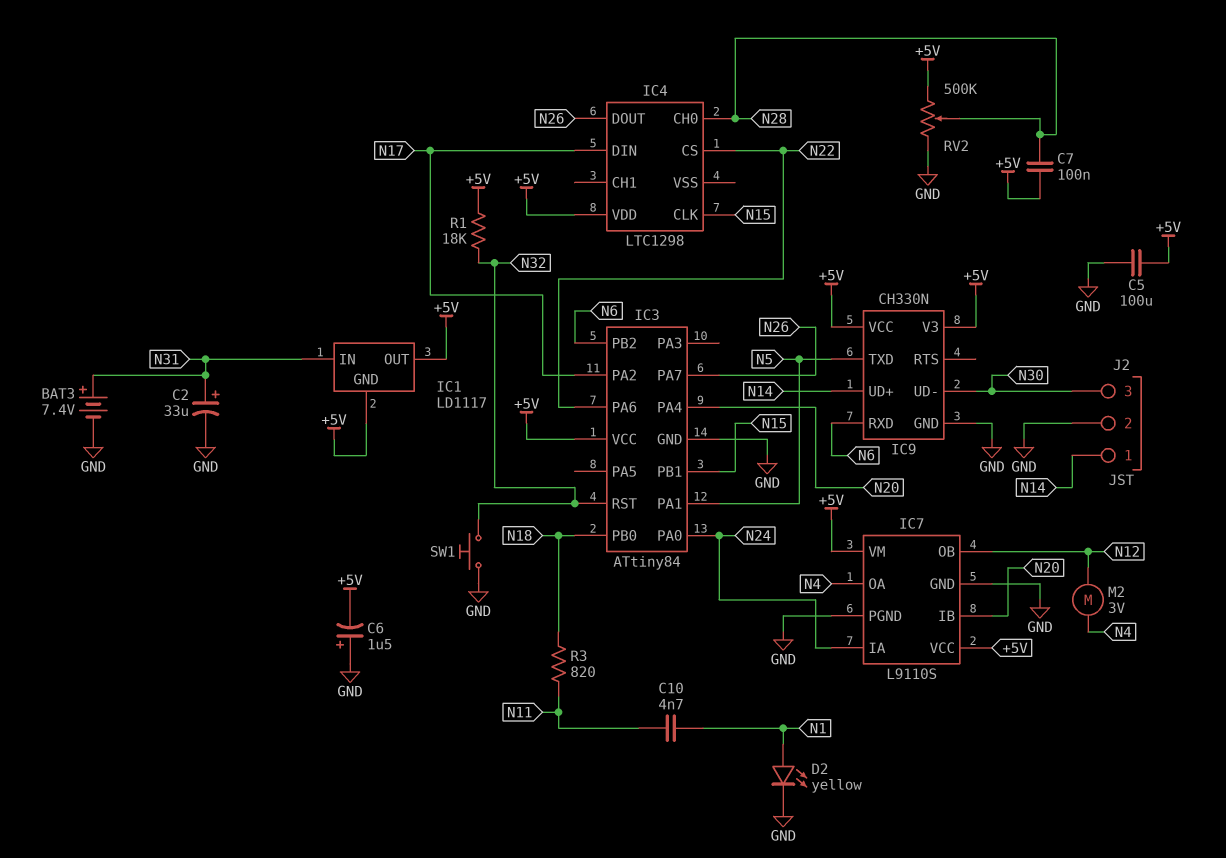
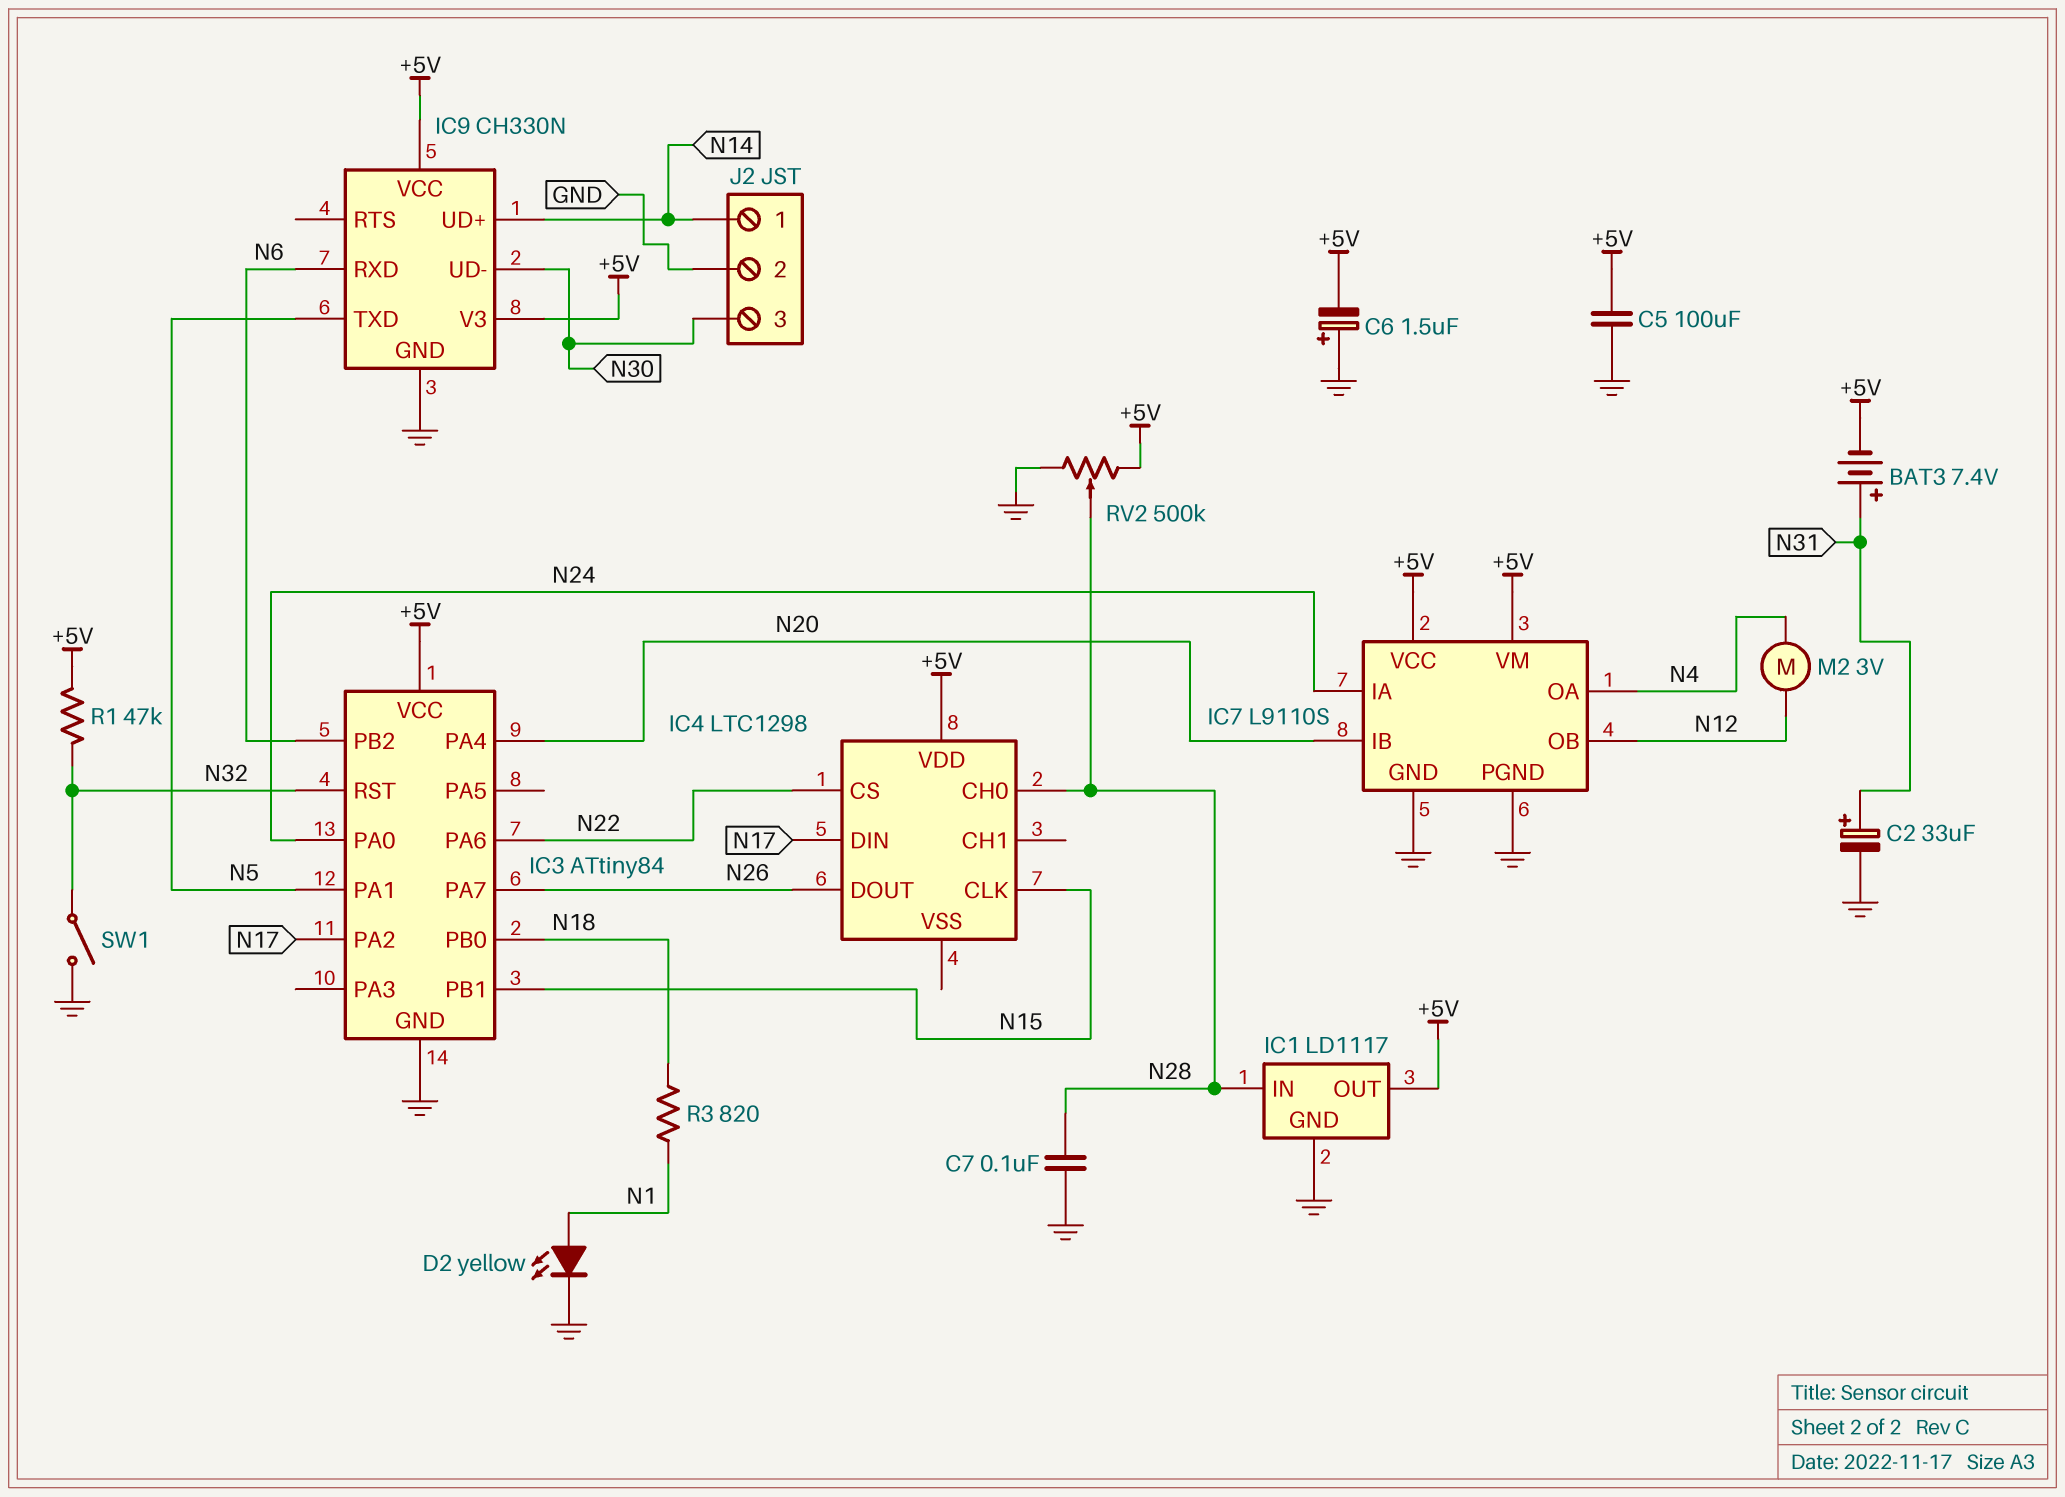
BAT3: 7.4V (plus N31, minus GND) -> 7.4V (plus N31, minus +5V)
C7: 100nF (+5V, N28) -> 100nF (GND, N28)
C10: 4.7nF (N1, N11) -> none
IC1 pin GND: +5V -> GND
IC1 pin IN: N31 -> N28
R1: 18k (+5V, N32) -> 47k (+5V, N32)
R3: 820 (N11, N18) -> 820 (N1, N18)
SW1: button (GND, N32) -> switch (GND, N32)

